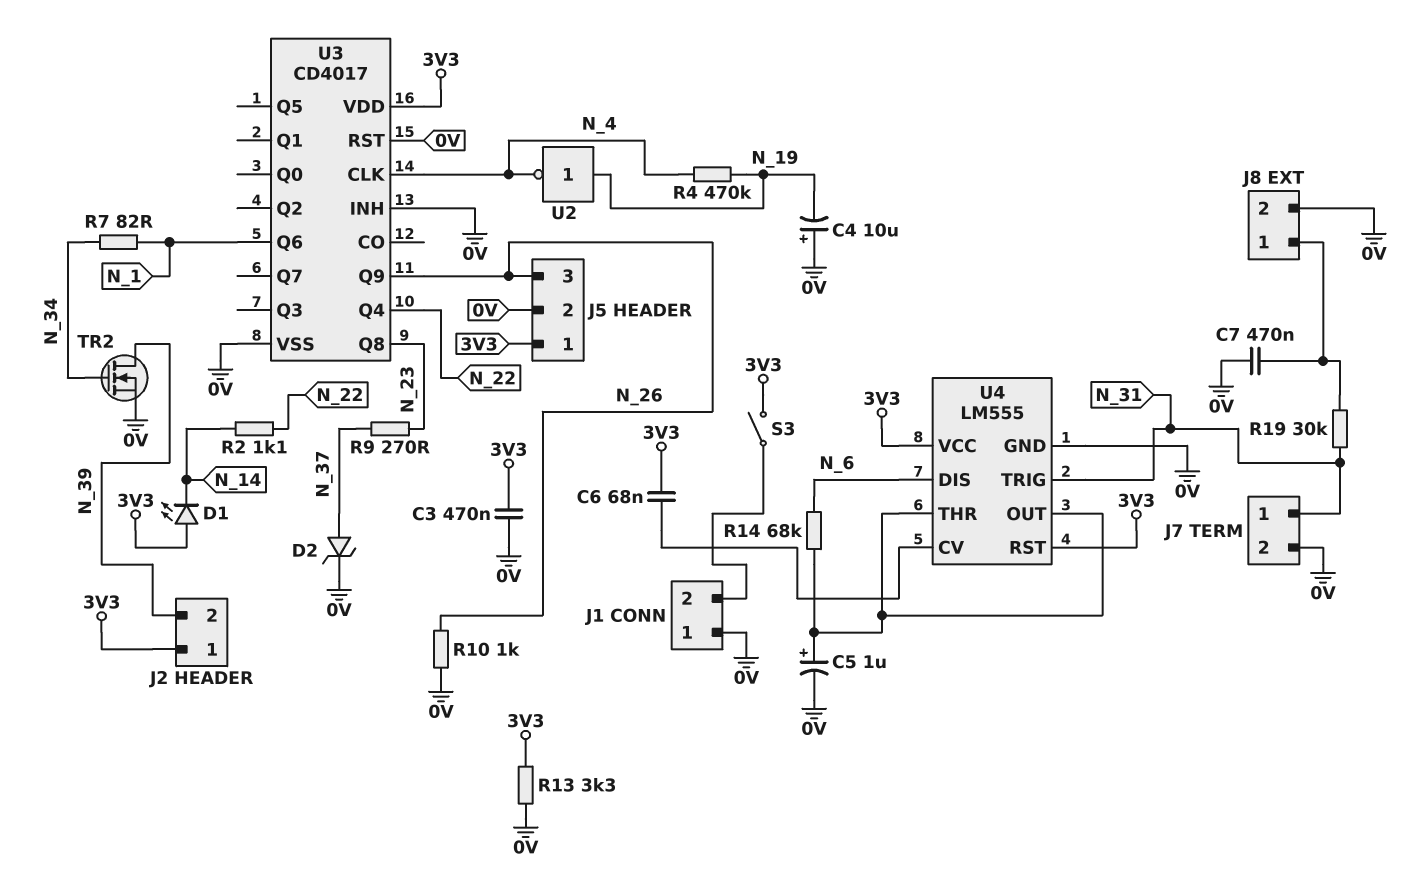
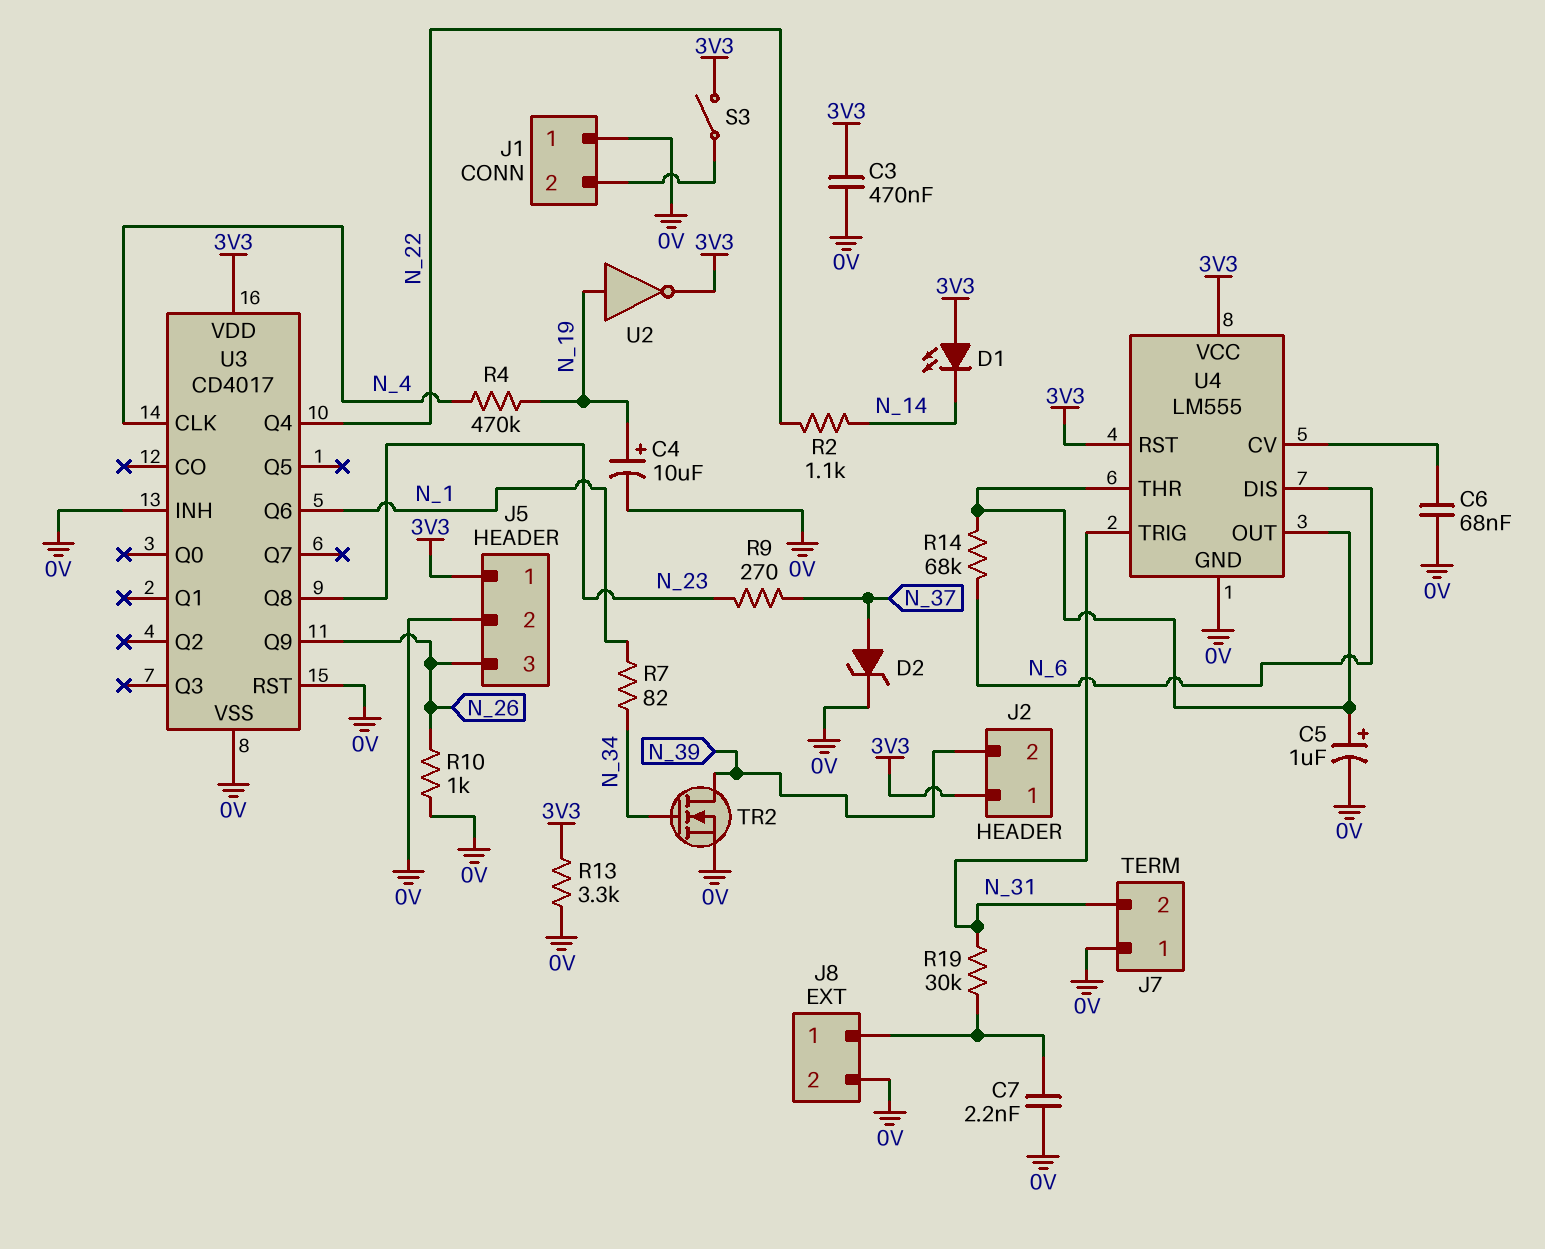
C4: 10uF (plus 0V, minus N_19) -> 10uF (plus N_19, minus 0V)
C6: 68nF (3V3, U4/CV) -> 68nF (0V, U4/CV)
C7: 470nF (0V, J8/1) -> 2.2nF (0V, J8/1)
J7 pin 1: N_31 -> 0V
J7 pin 2: 0V -> N_31
U2: NOT (in N_19, out N_4) -> NOT (in N_19, out 3V3)

